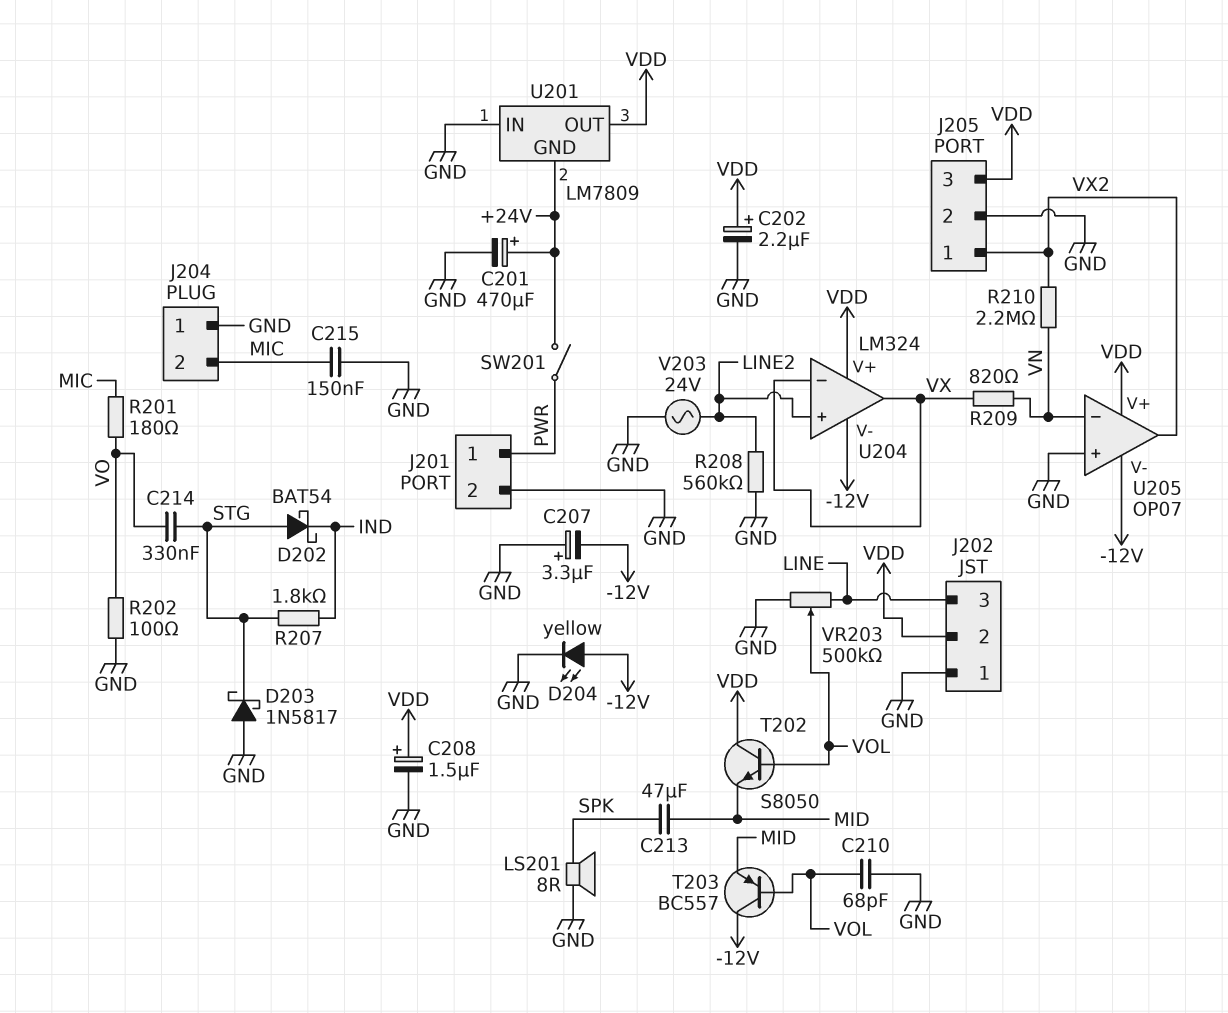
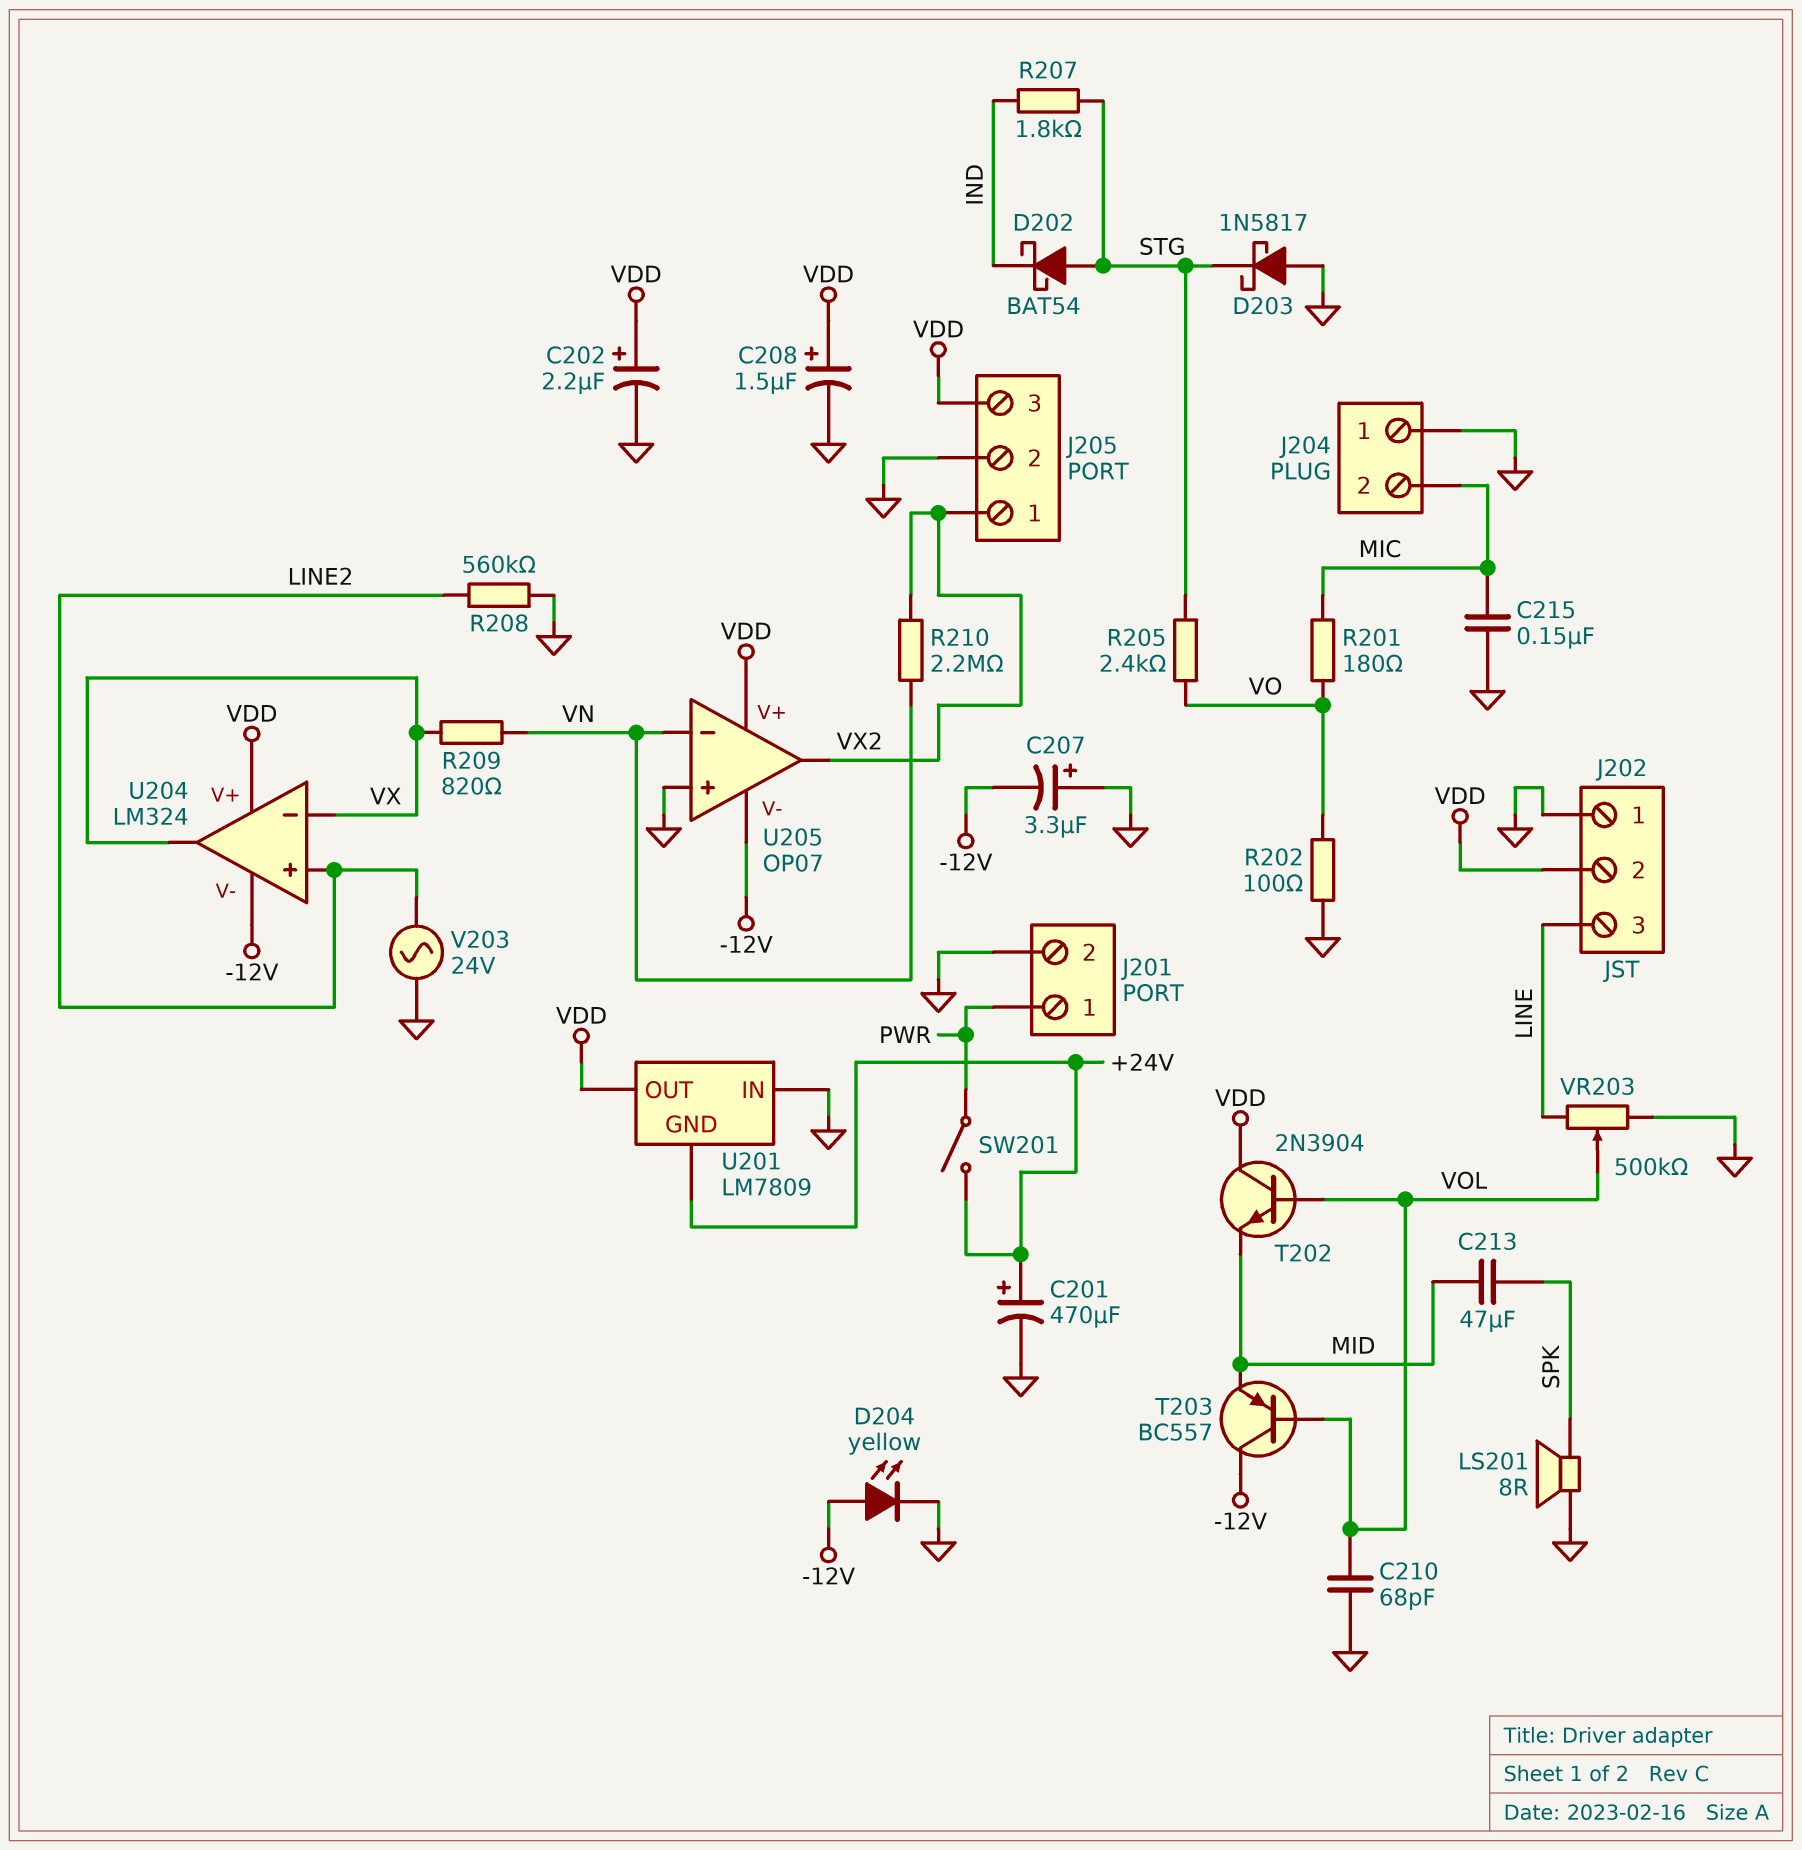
C214: 330nF (STG, VO) -> none
R205: none -> 2.4k (STG, VO)
T202: NPN S8050 (B VOL, C VDD, E MID) -> NPN 2N3904 (B VOL, C VDD, E MID)

